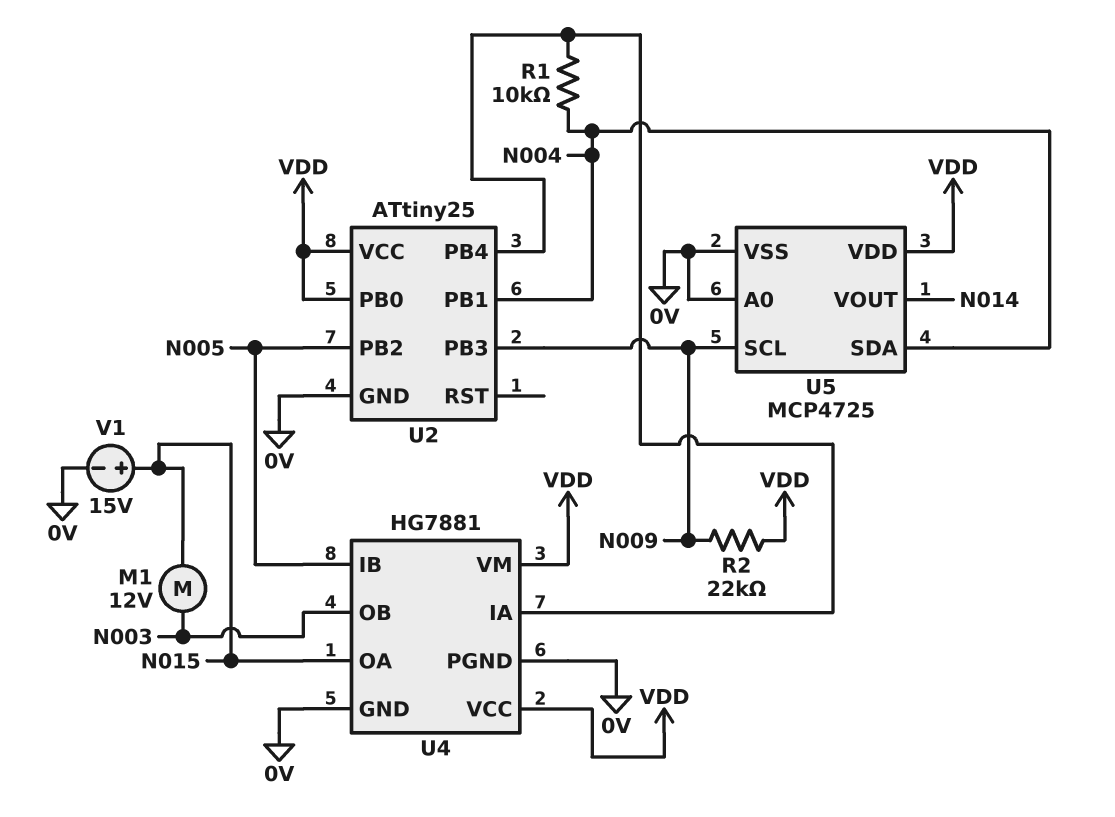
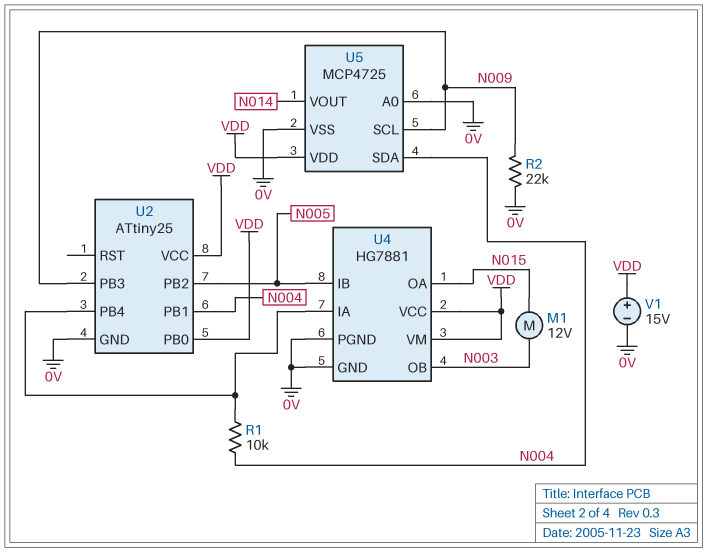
R2: 22k (N009, VDD) -> 22k (0V, N009)
V1: 15V (plus N015, minus 0V) -> 15V (plus VDD, minus 0V)

